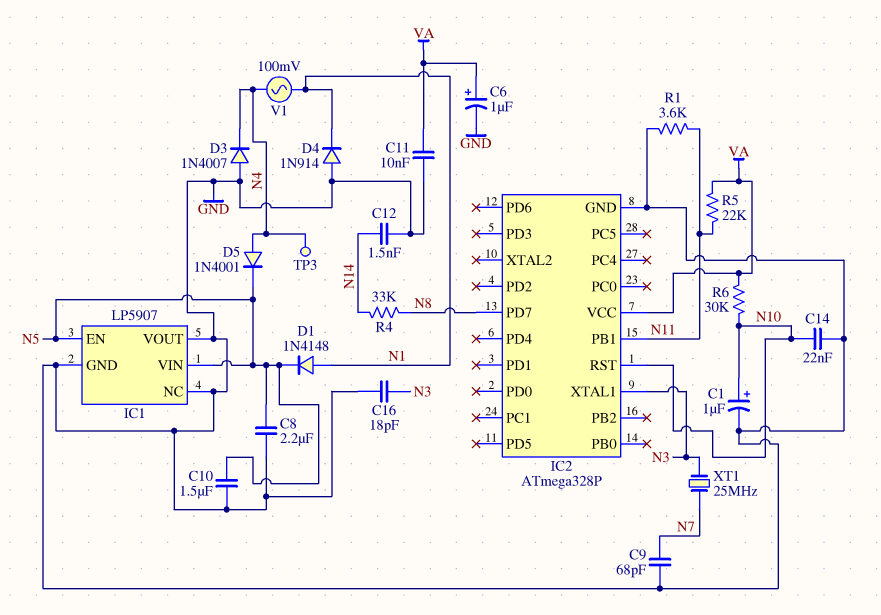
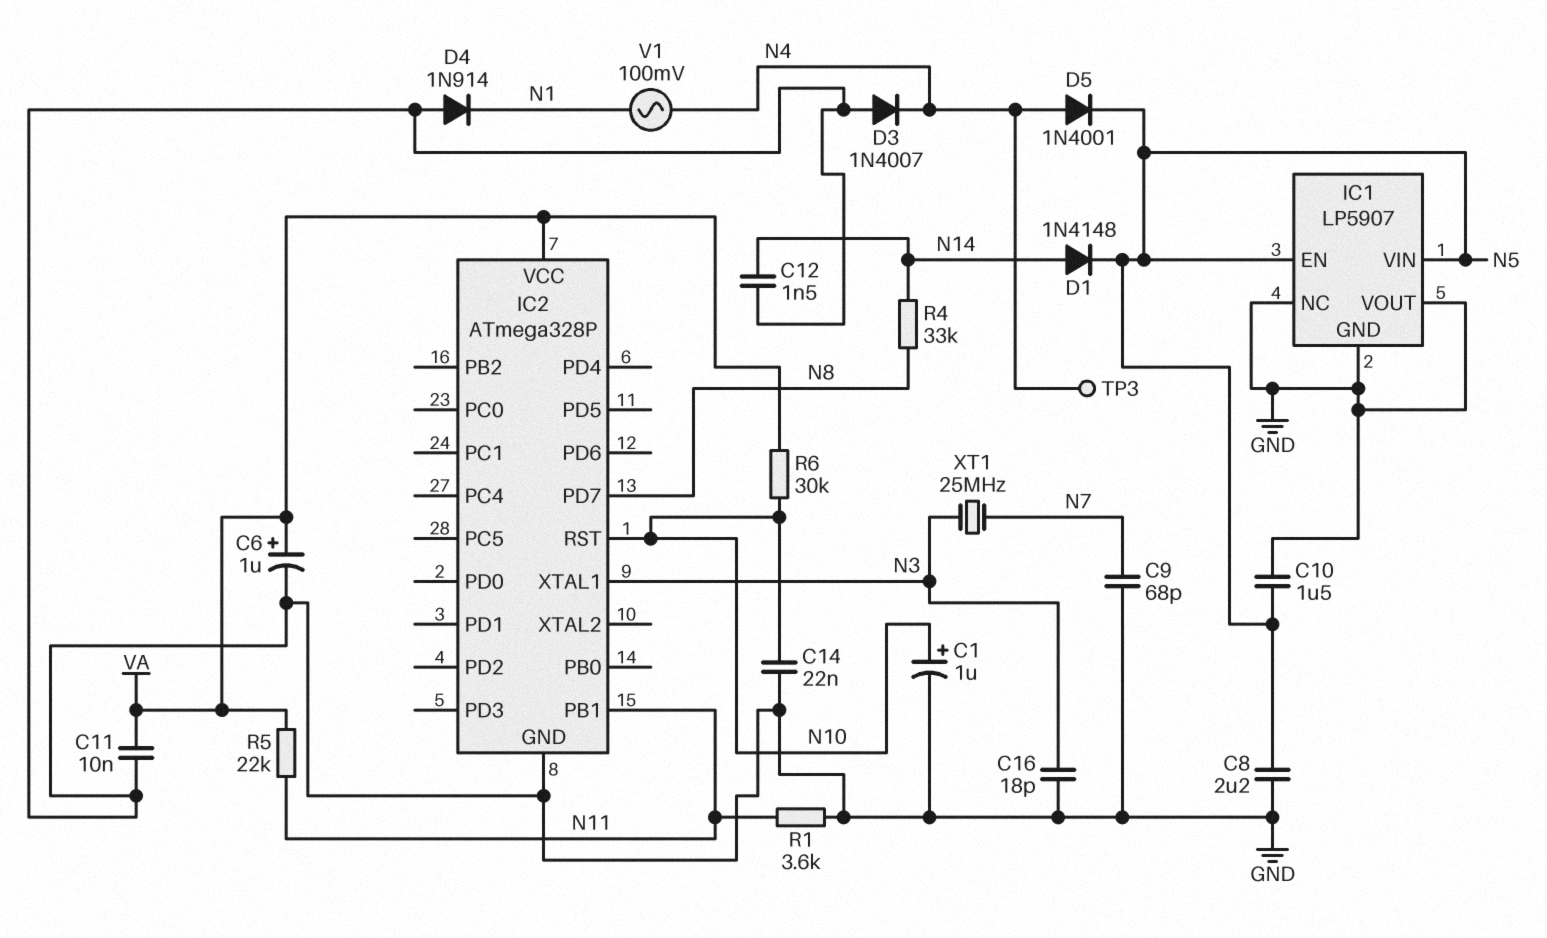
D1: diode 1N4148 (A N1, K N5) -> diode 1N4148 (A N14, K N5)

